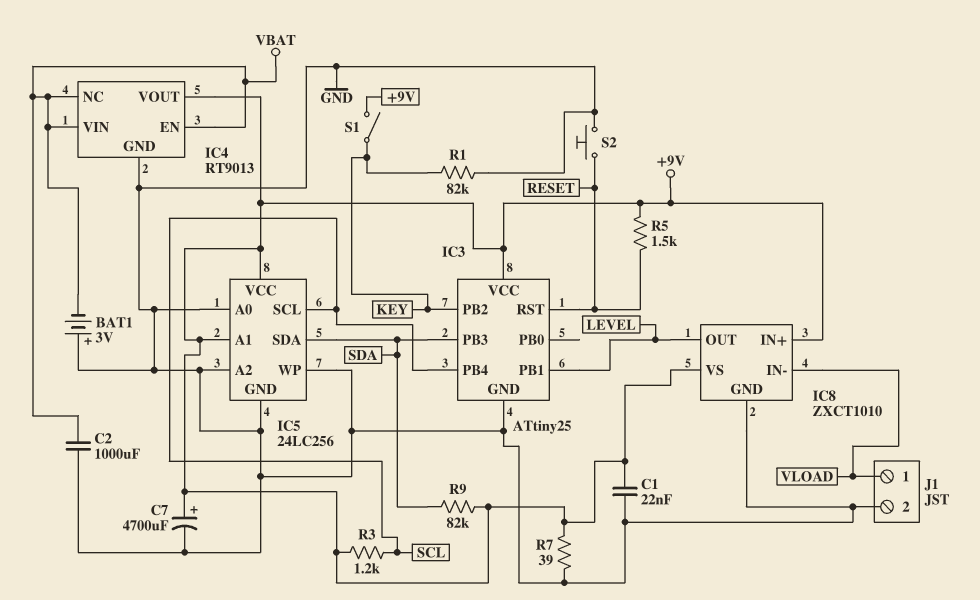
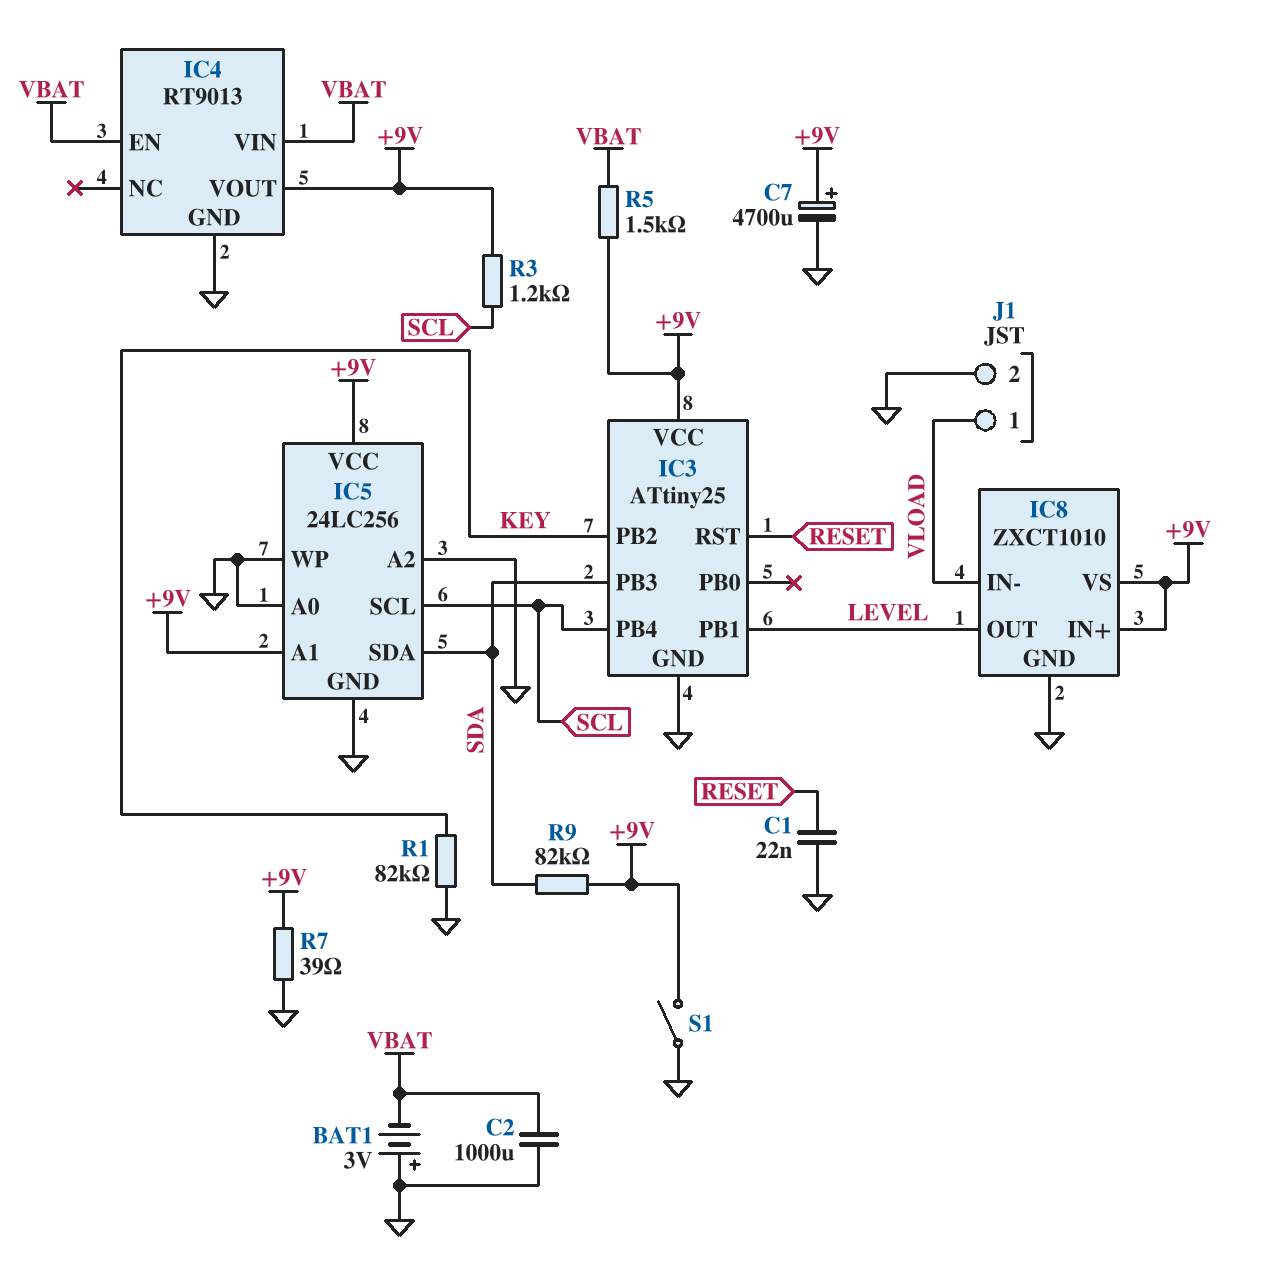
C1: 22nF (+9V, GND) -> 22nF (GND, RESET)
IC4 pin NC: VBAT -> none
R5: 1.5k (+9V, RESET) -> 1.5k (+9V, VBAT)
S1: switch (+9V, KEY) -> switch (+9V, GND)
S2: button (GND, RESET) -> none

